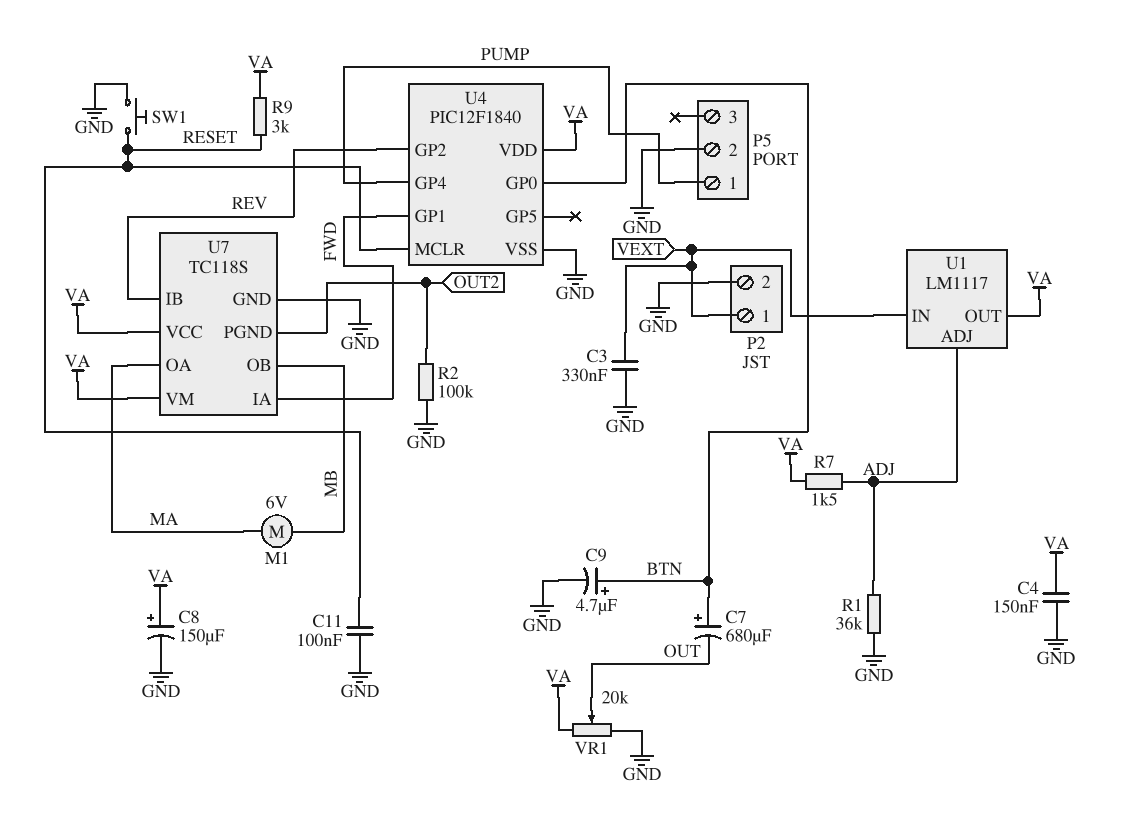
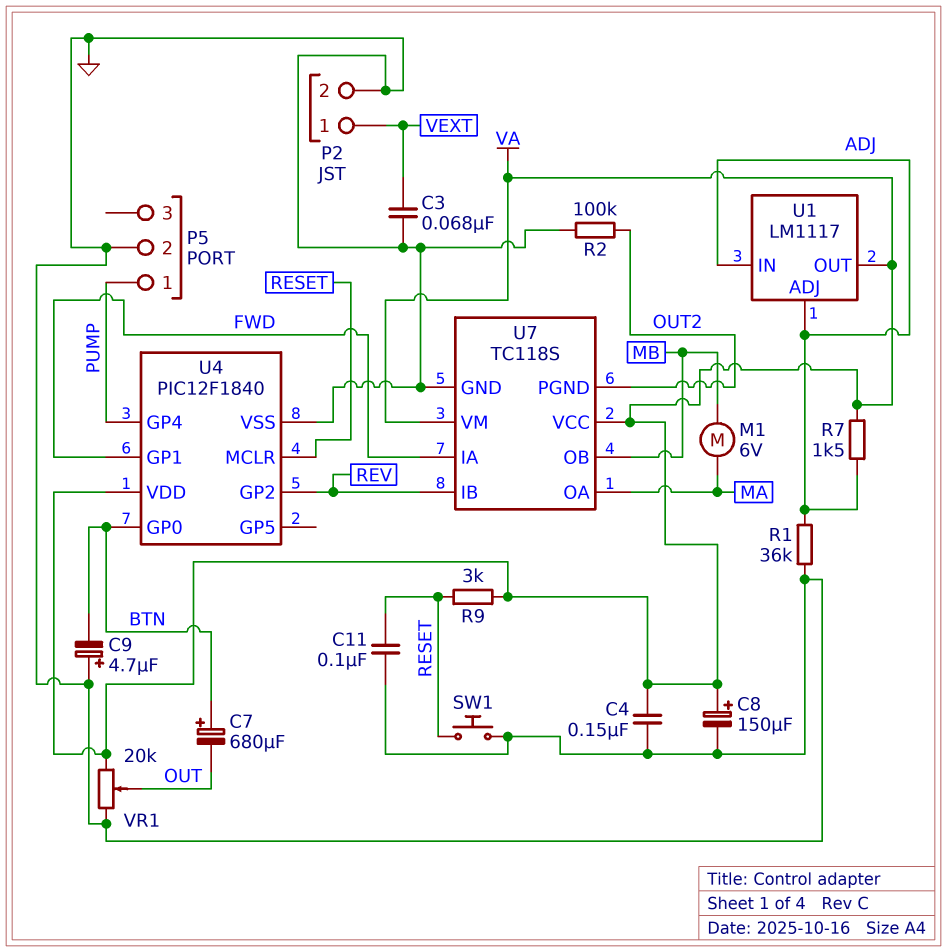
C3: 330nF (GND, VEXT) -> 68nF (GND, VEXT)
C9: 4.7uF (plus BTN, minus GND) -> 4.7uF (plus GND, minus BTN)
U1 pin IN: VEXT -> ADJ

